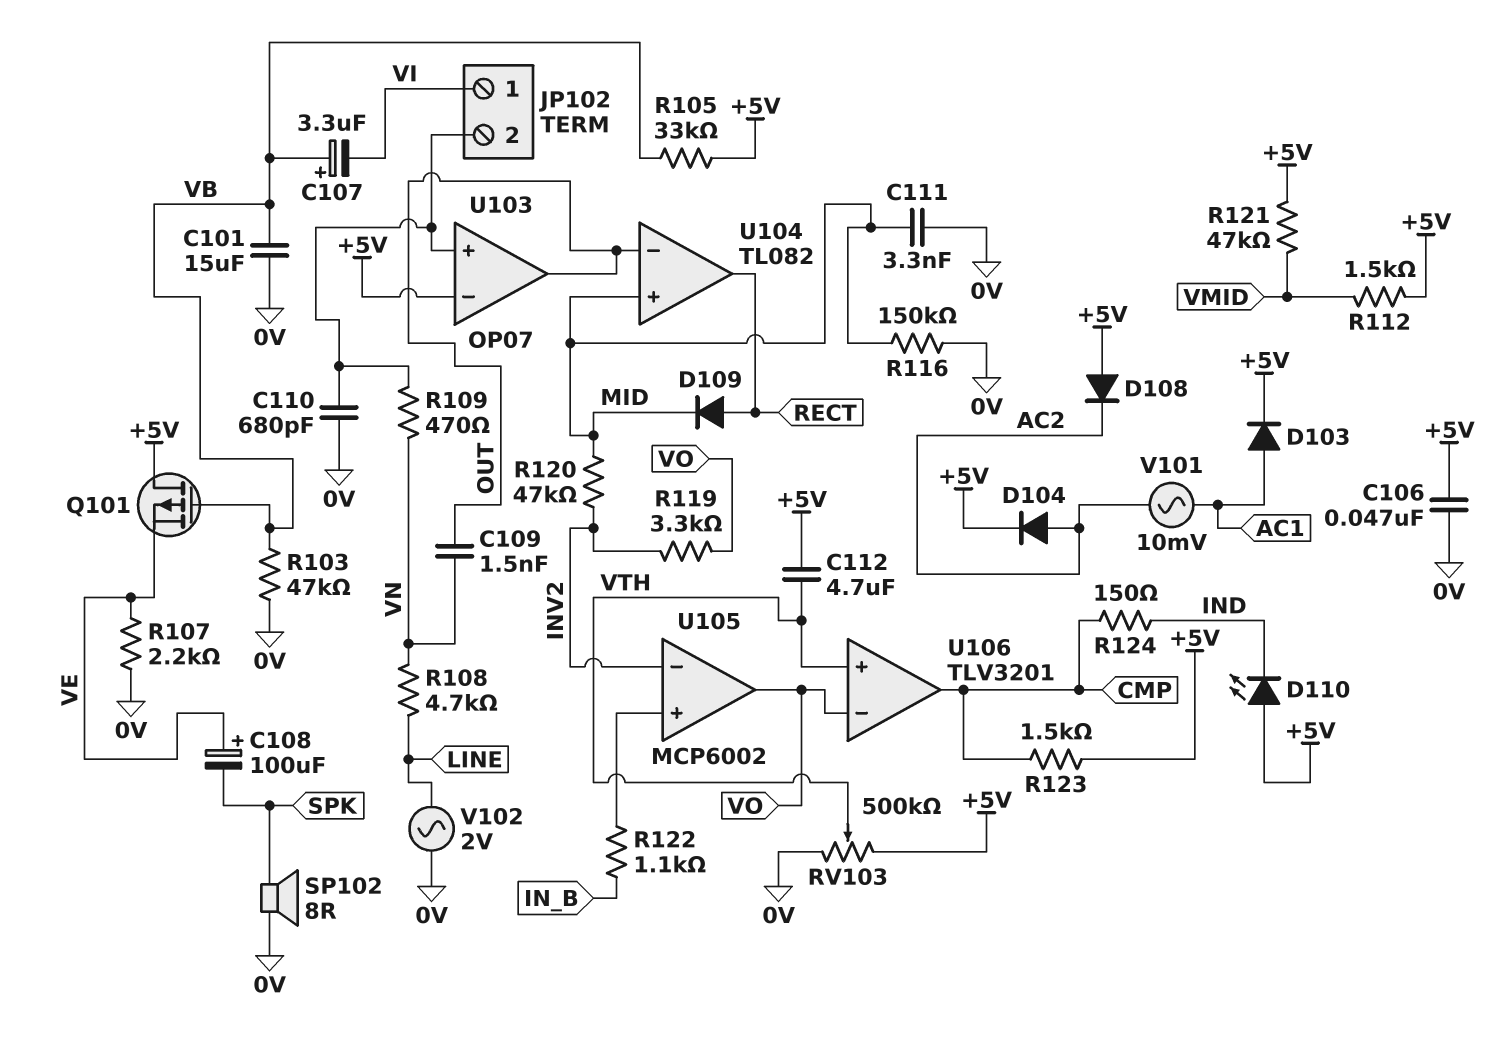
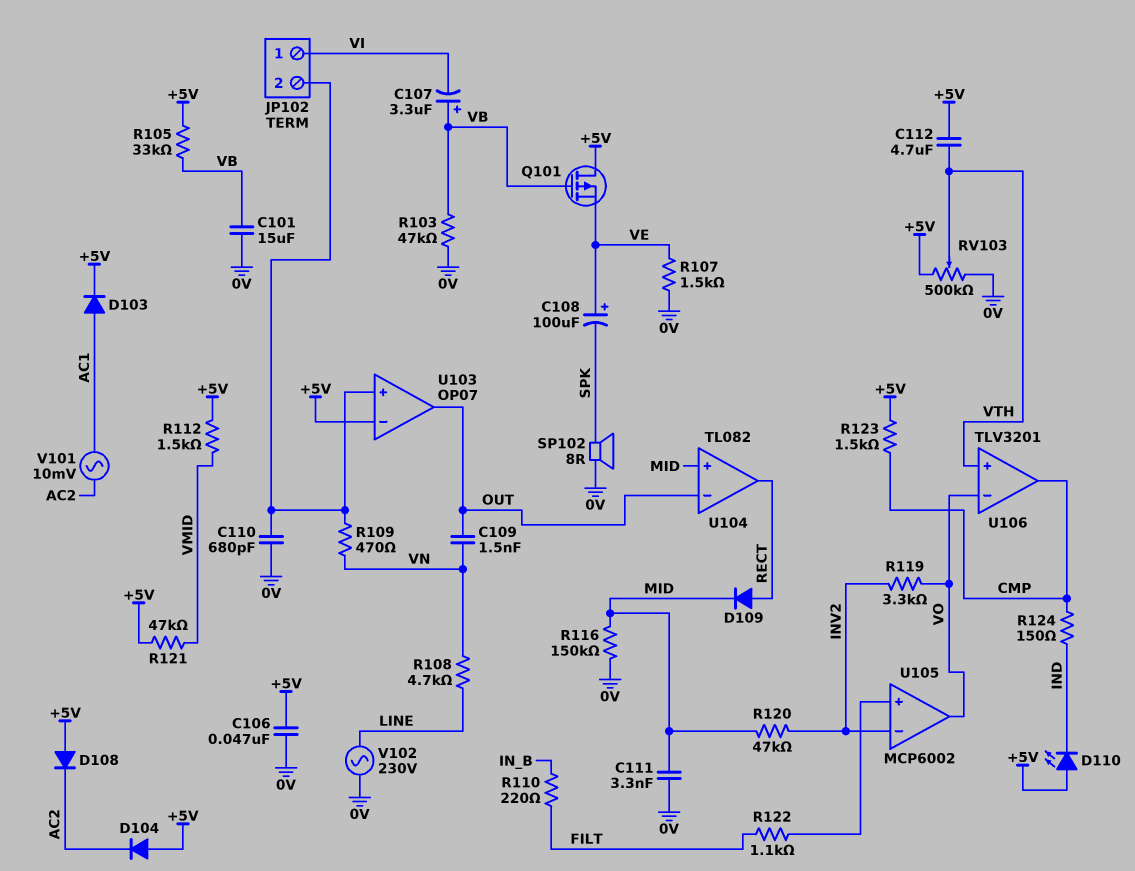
D104: diode (A AC2, K +5V) -> diode (A +5V, K AC2)
R107: 2.2k (0V, VE) -> 1.5k (0V, VE)
R110: none -> 220 (FILT, IN_B)
R122: 1.1k (IN_B, U105/in+) -> 1.1k (FILT, U105/in+)
V102: AC 2V (0V, LINE) -> AC 230V (0V, LINE)

